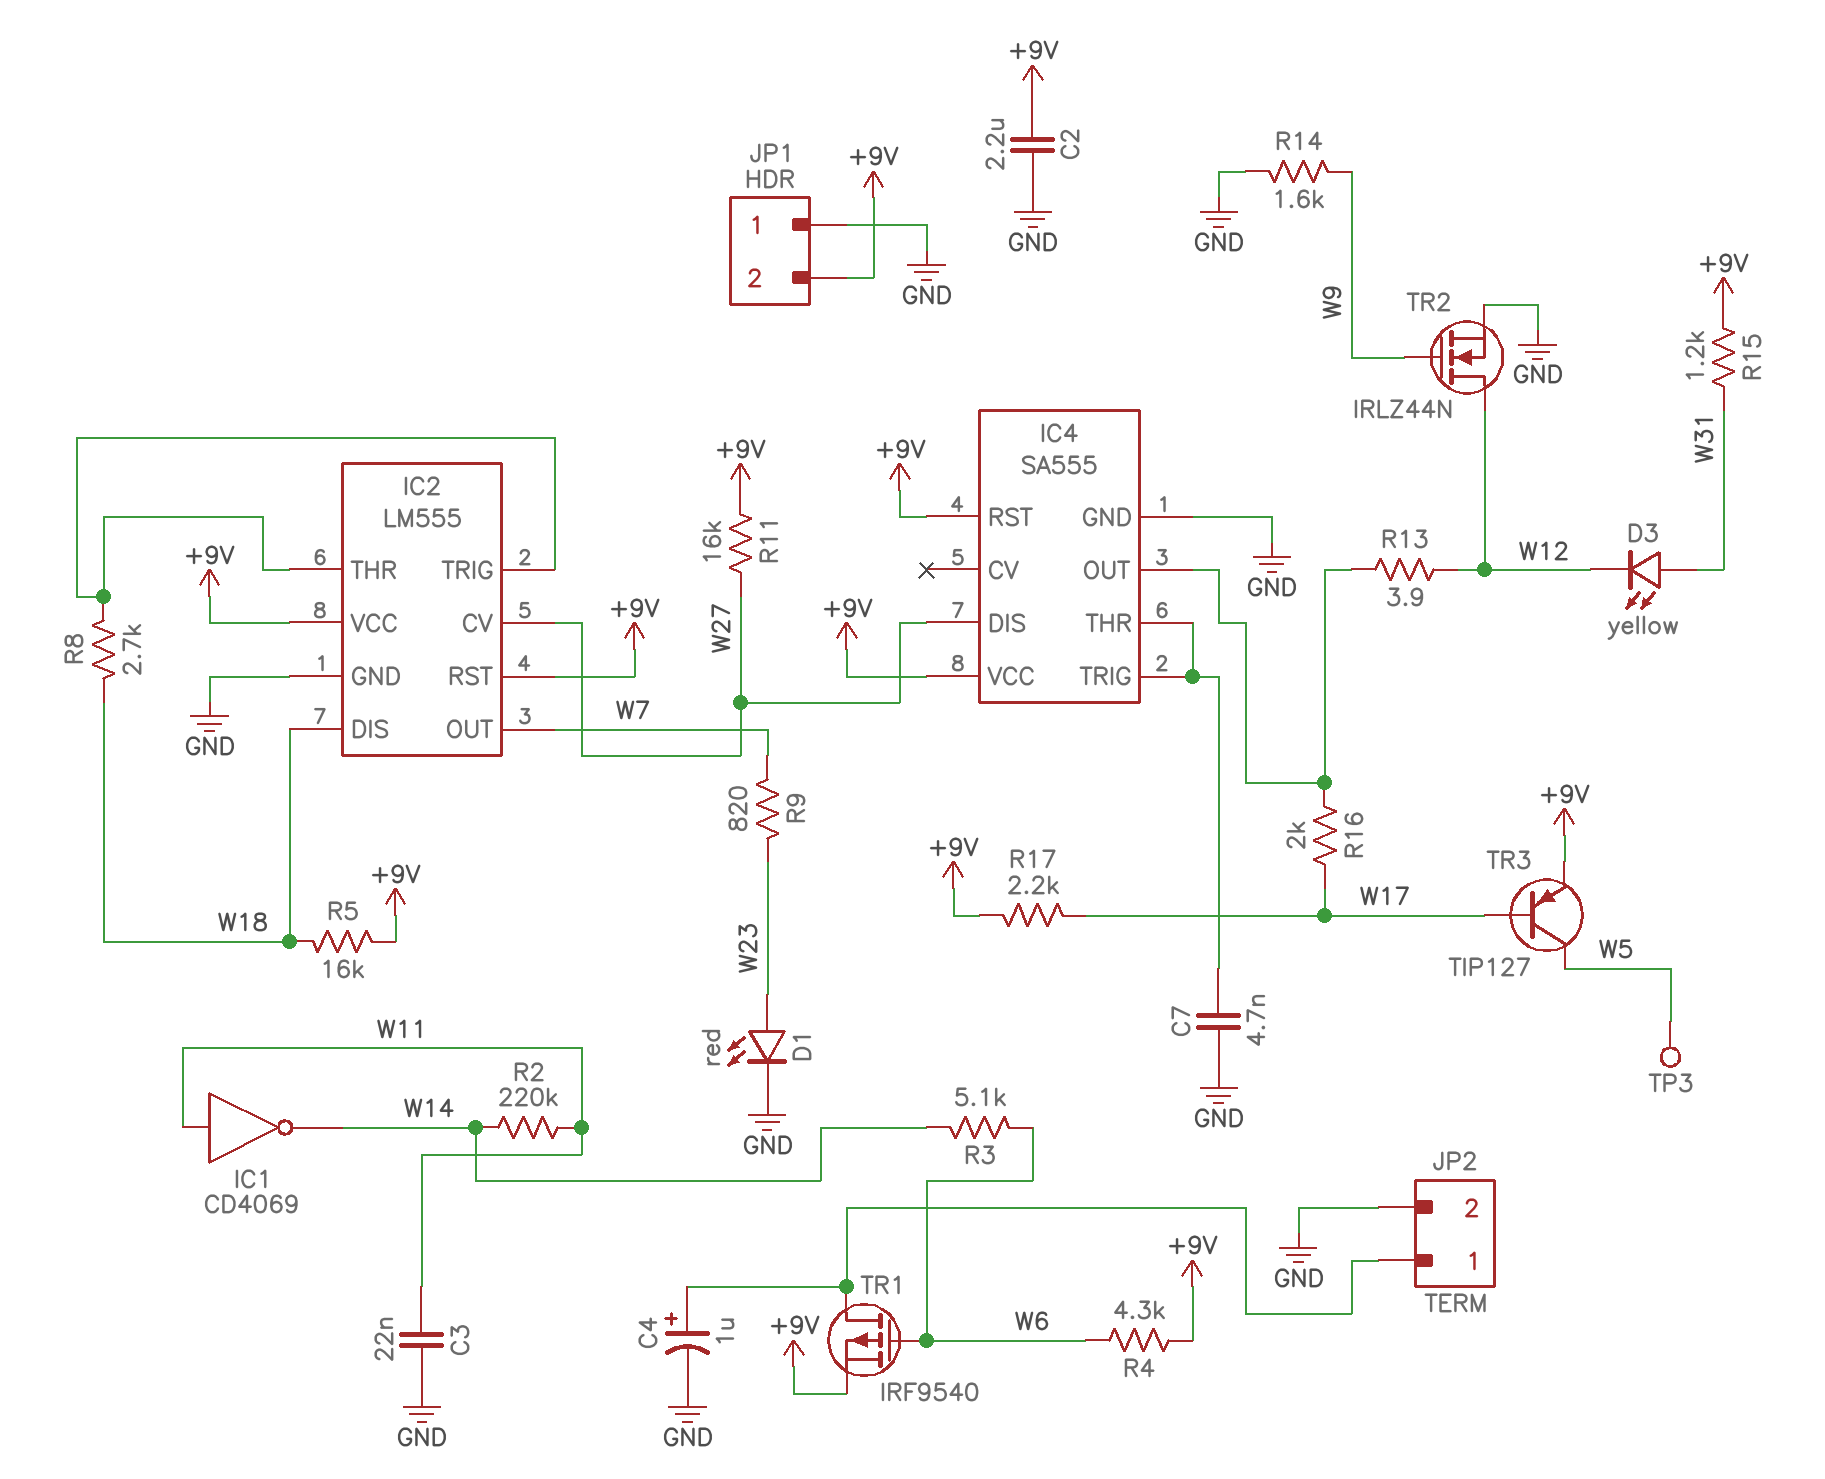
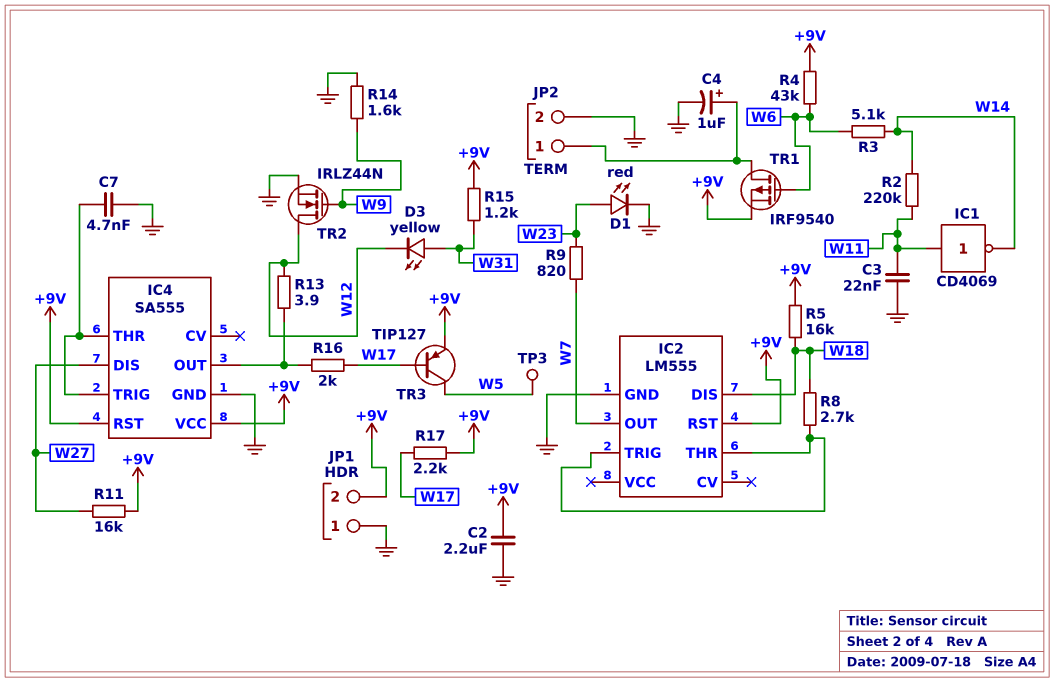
IC2 pin CV: W27 -> none
IC2 pin VCC: +9V -> none
R4: 4.3k (+9V, W6) -> 43k (+9V, W6)

